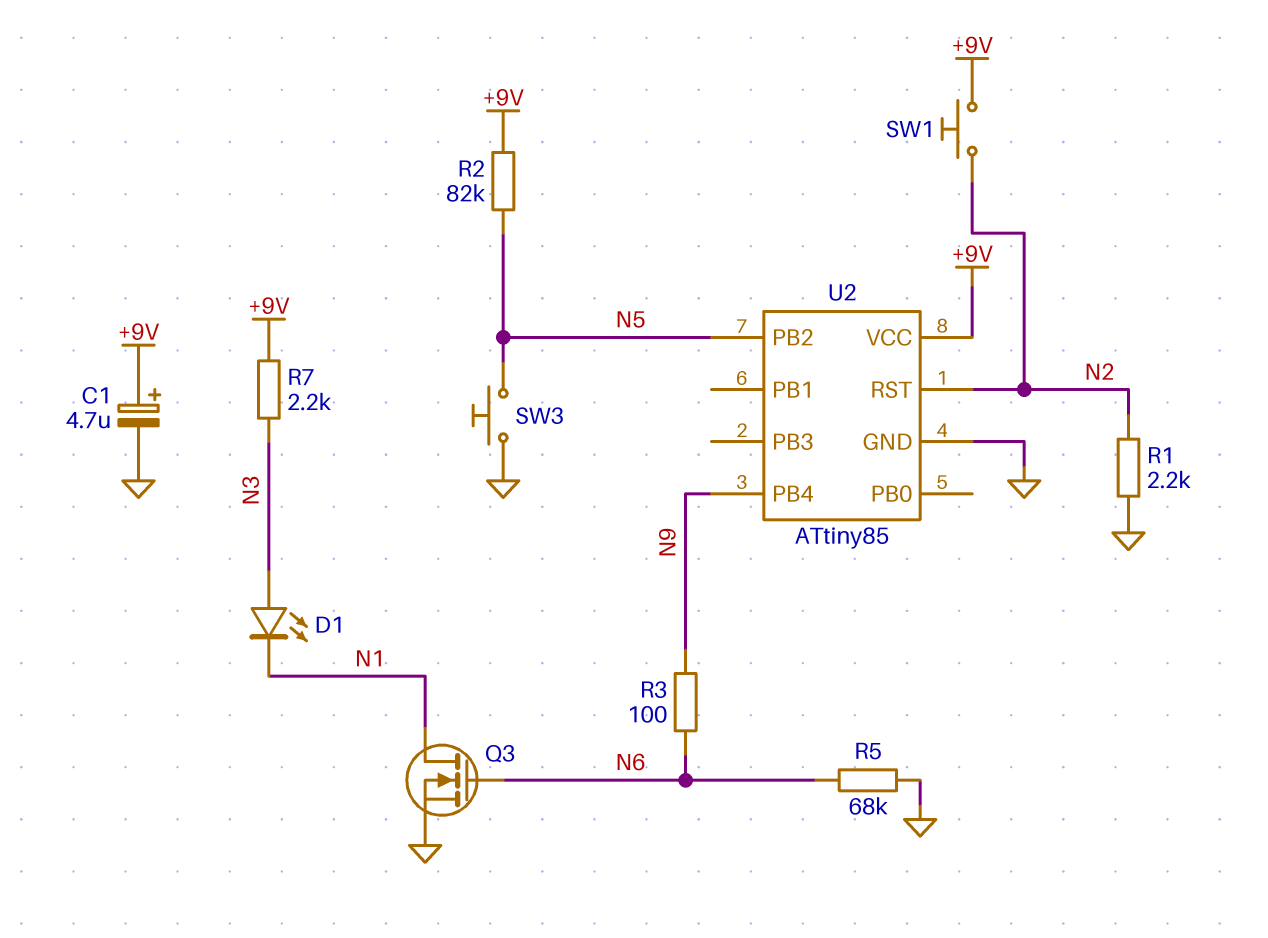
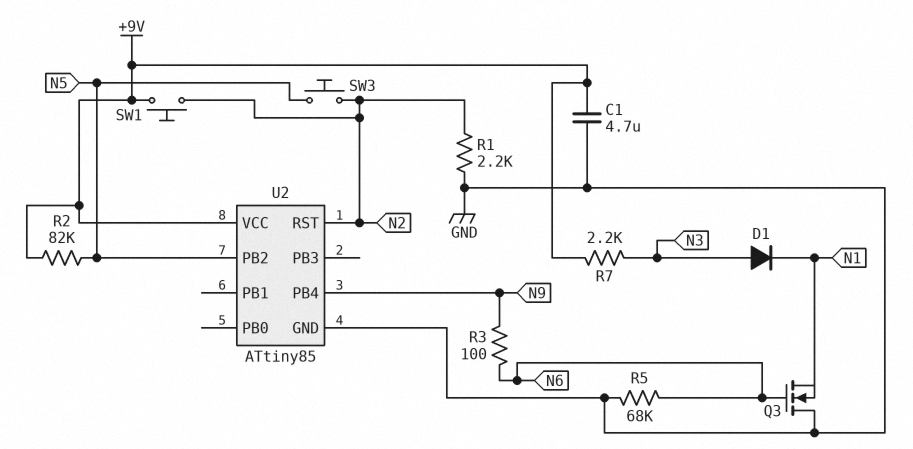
C1: 4.7uF (plus +9V, minus GND) -> 4.7uF (+9V, GND)
D1: LED (A N3, K N1) -> diode (A N3, K N1)
Q3: NMOS (G N6, D N1, S GND) -> NMOS (G N6, D GND, S N1)
SW3: button (GND, N5) -> button (N2, N5)

